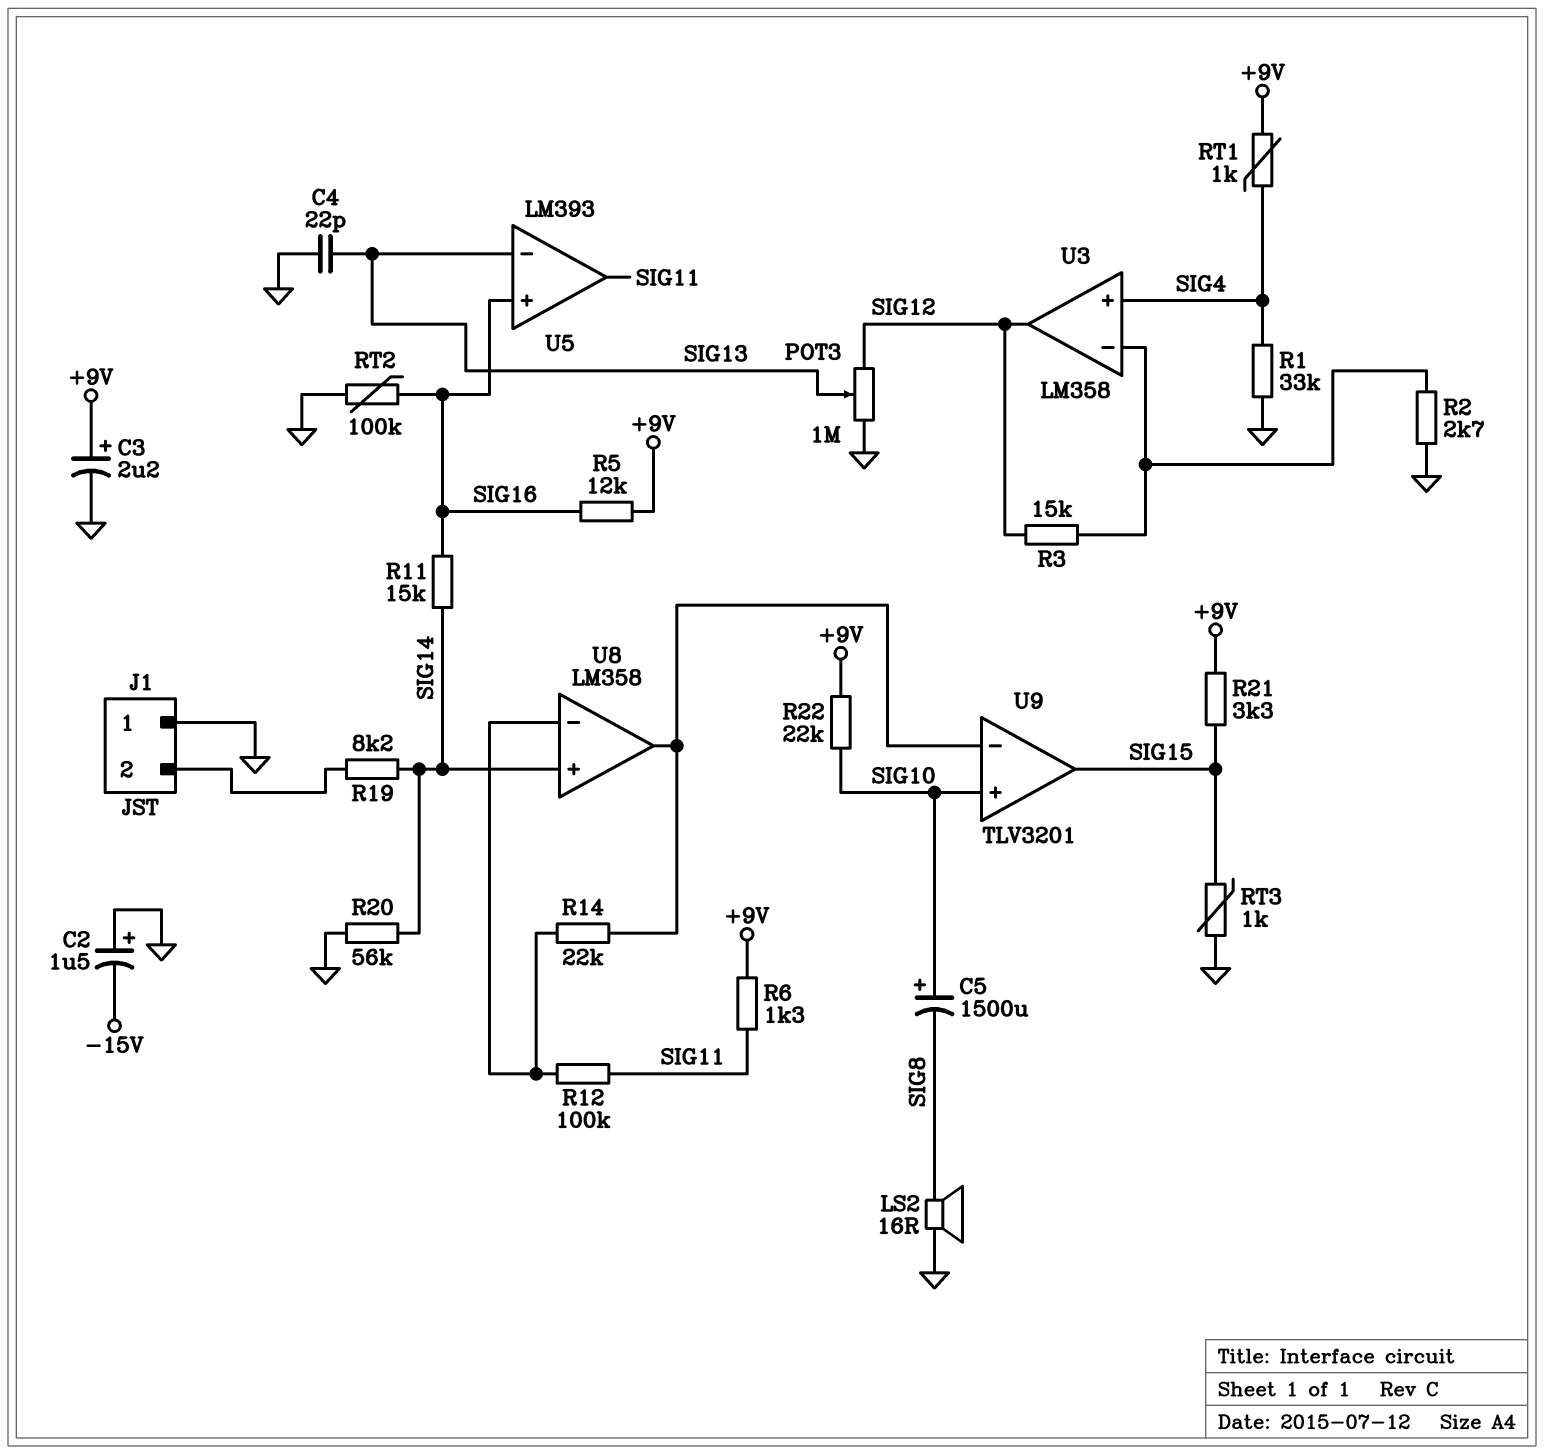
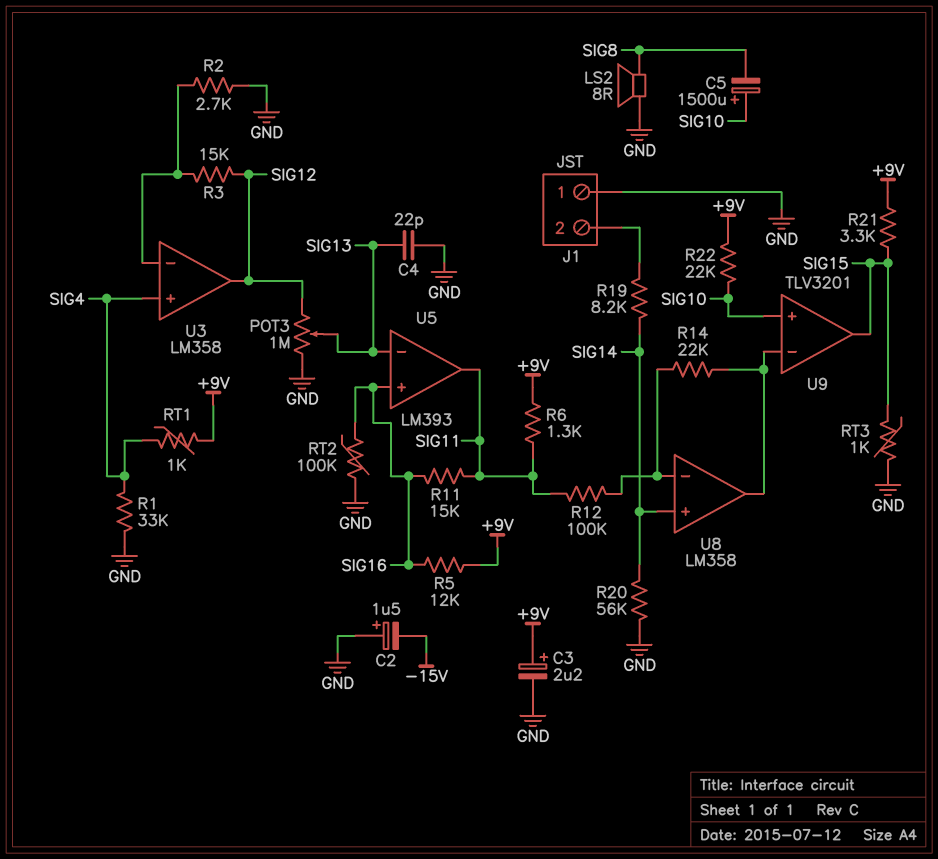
LS2: speaker 16R (GND, SIG8) -> speaker 8R (GND, SIG8)
R11: 15k (SIG14, SIG16) -> 15k (SIG11, SIG16)

